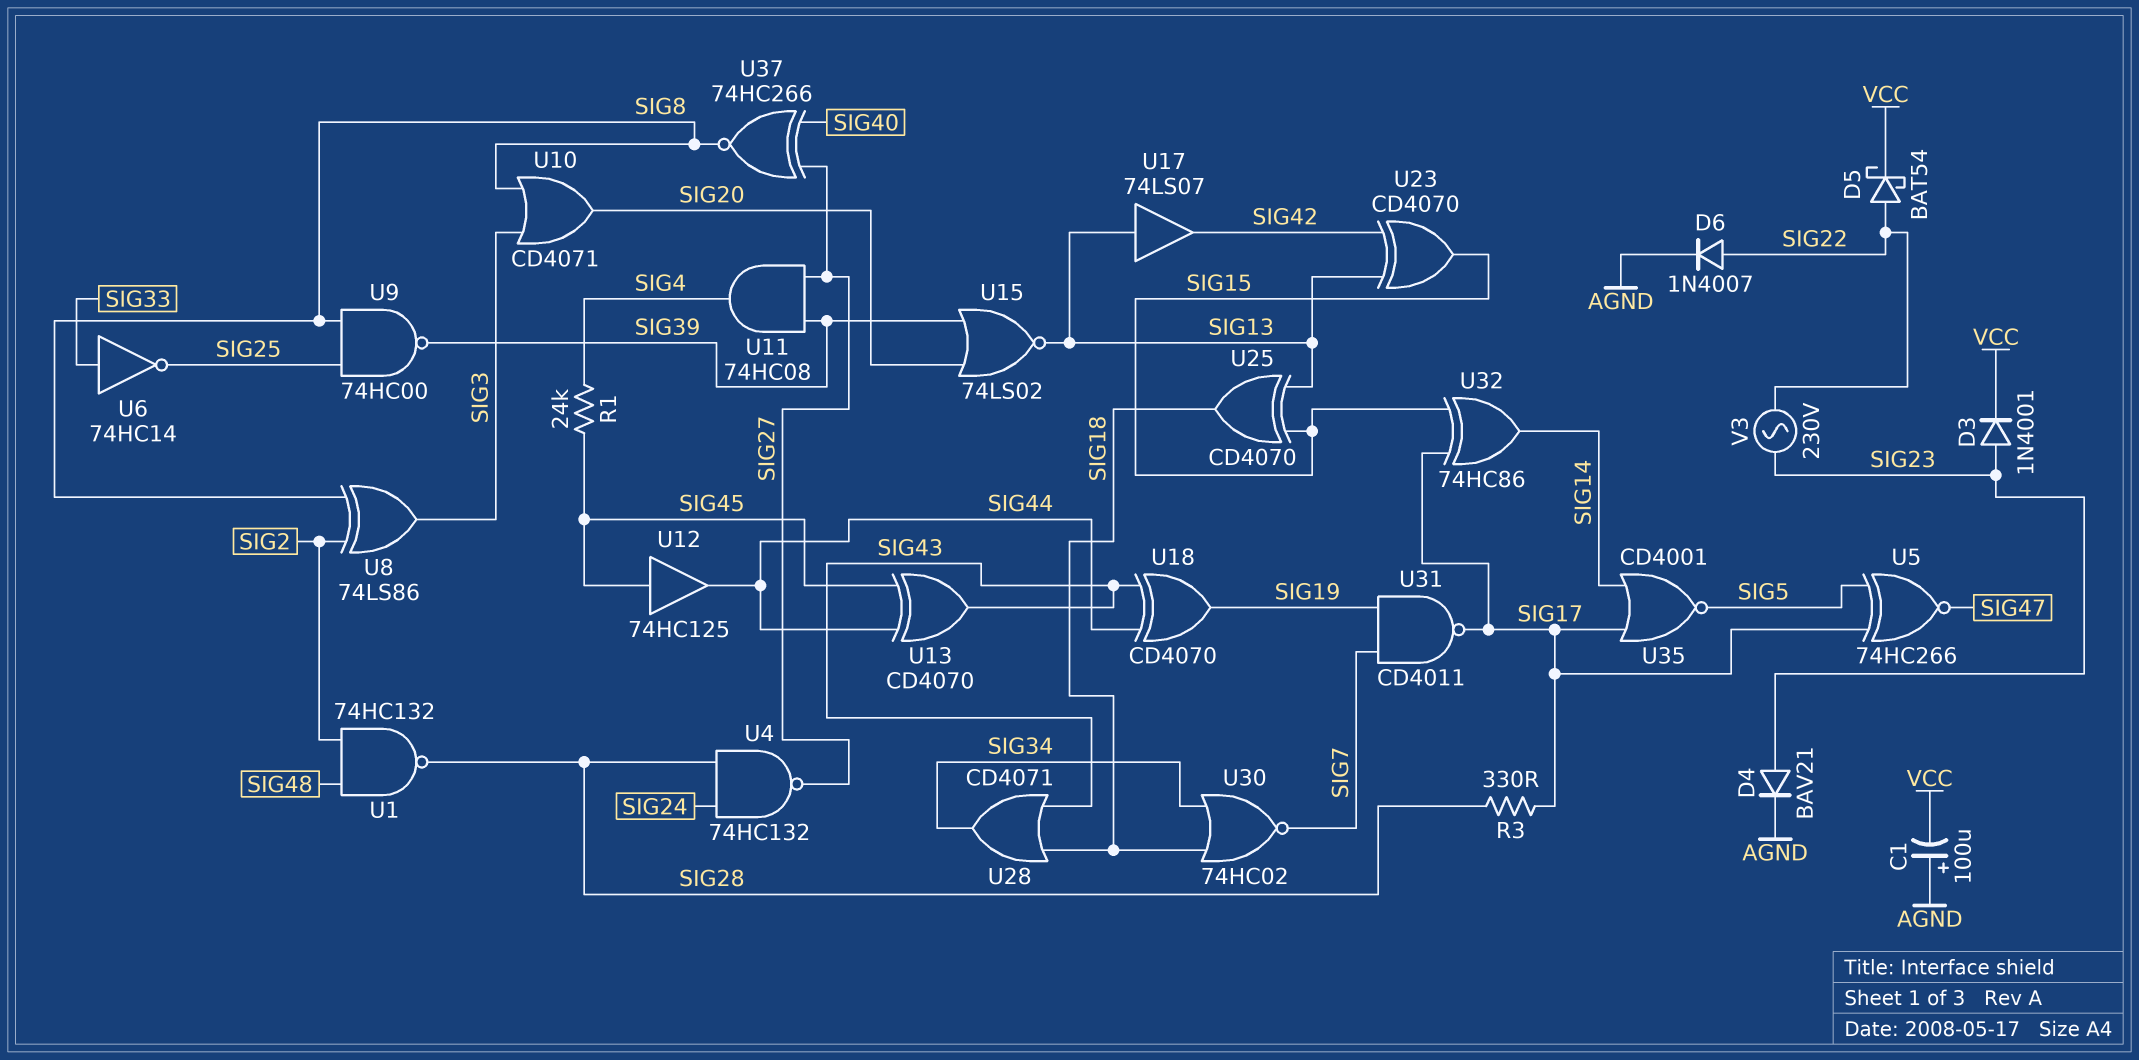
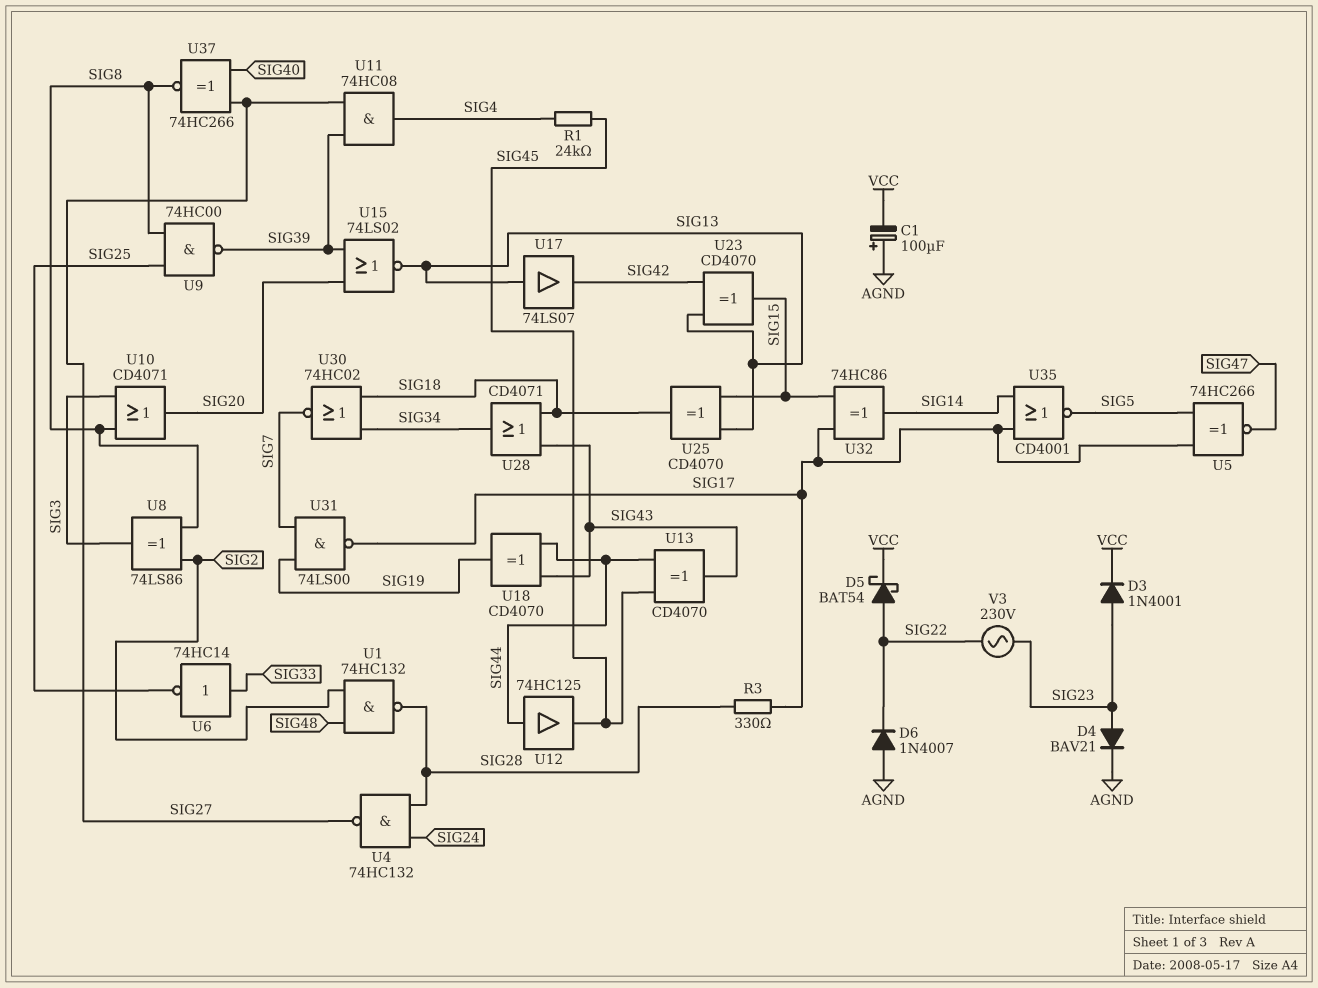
D6: diode 1N4007 (A SIG22, K AGND) -> diode 1N4007 (A AGND, K SIG22)
U12: buffer 74HC125 (in SIG45, out SIG44) -> buffer 74HC125 (in SIG44, out SIG45)
U31: NAND CD4011 (in SIG7, in SIG19, out SIG17) -> NAND 74LS00 (in SIG7, in SIG19, out SIG17)

